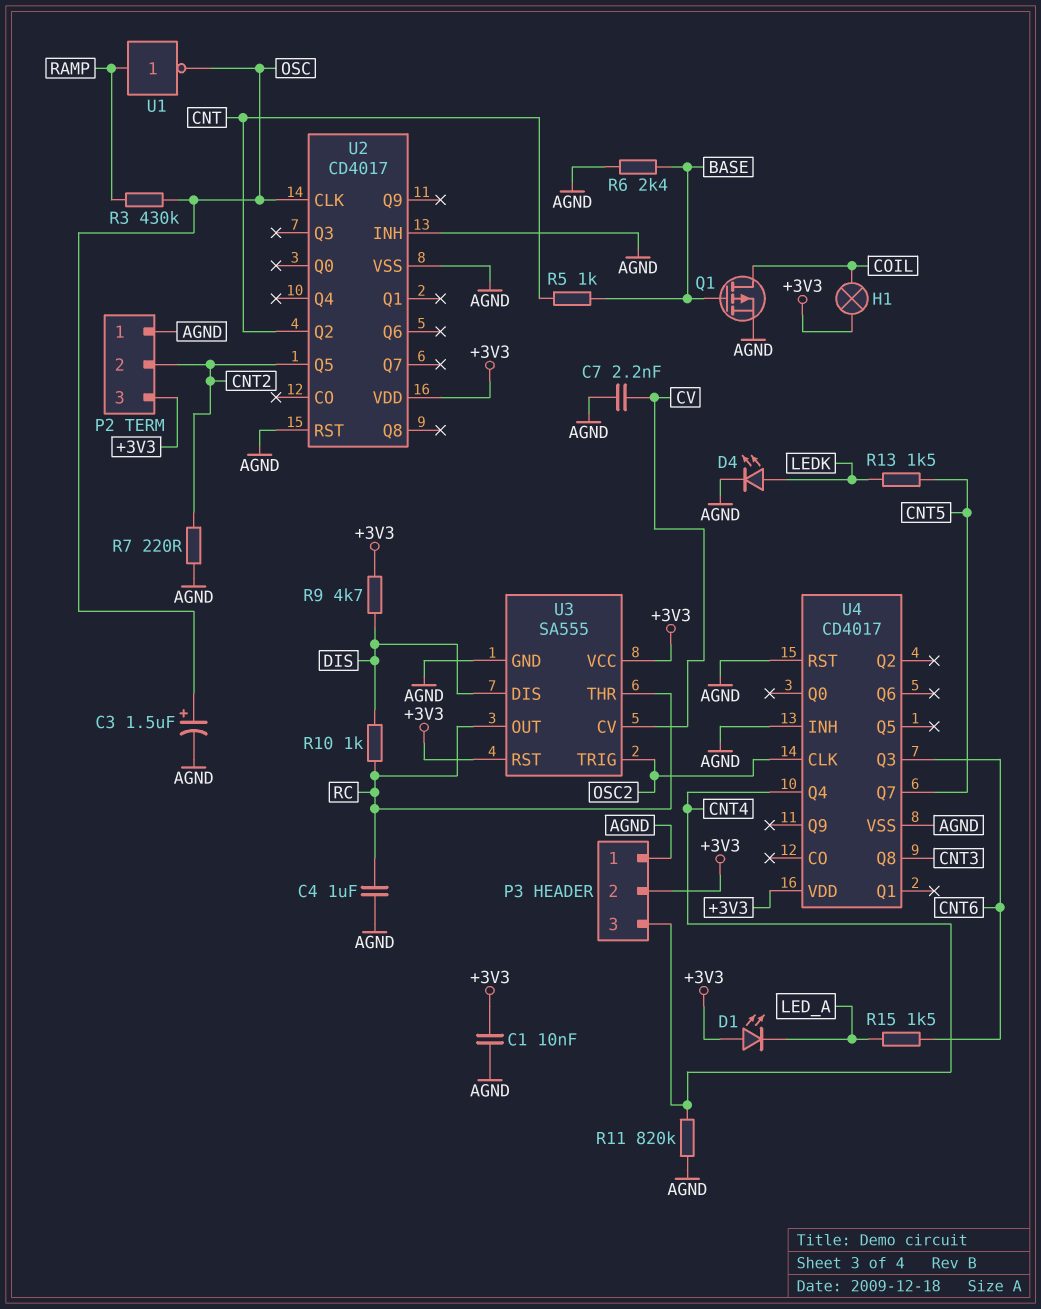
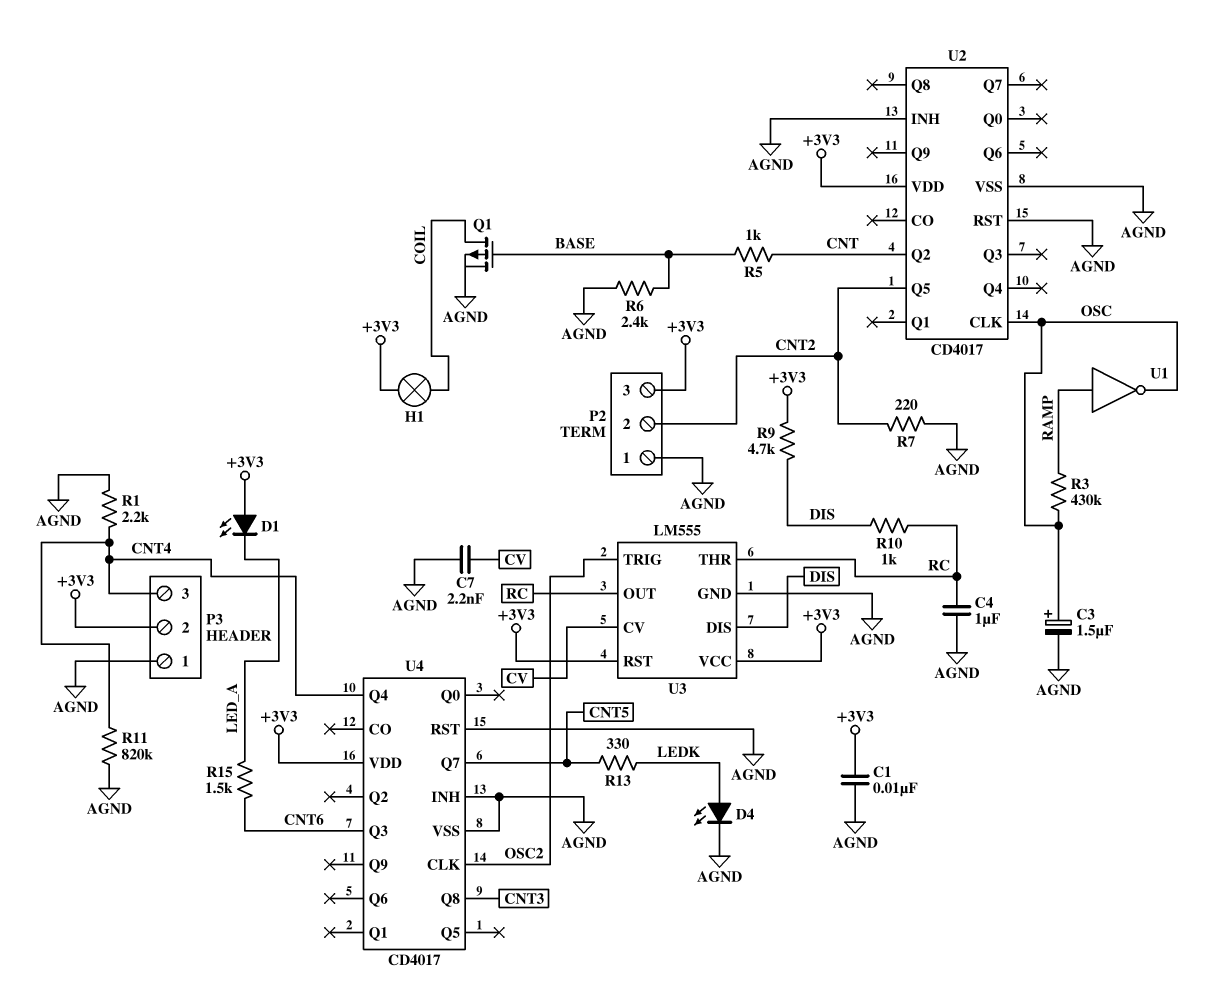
R1: none -> 2.2k (AGND, CNT4)
R13: 1.5k (CNT5, LEDK) -> 330 (CNT5, LEDK)
U3: SA555 -> LM555

